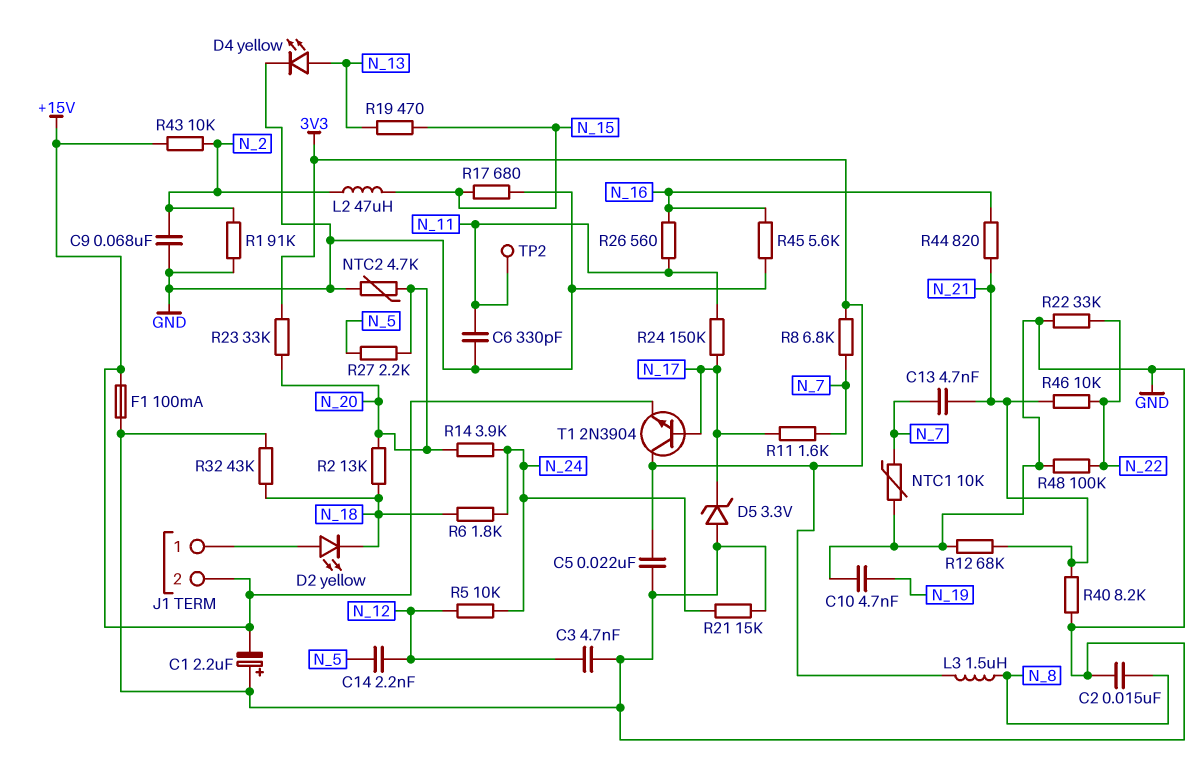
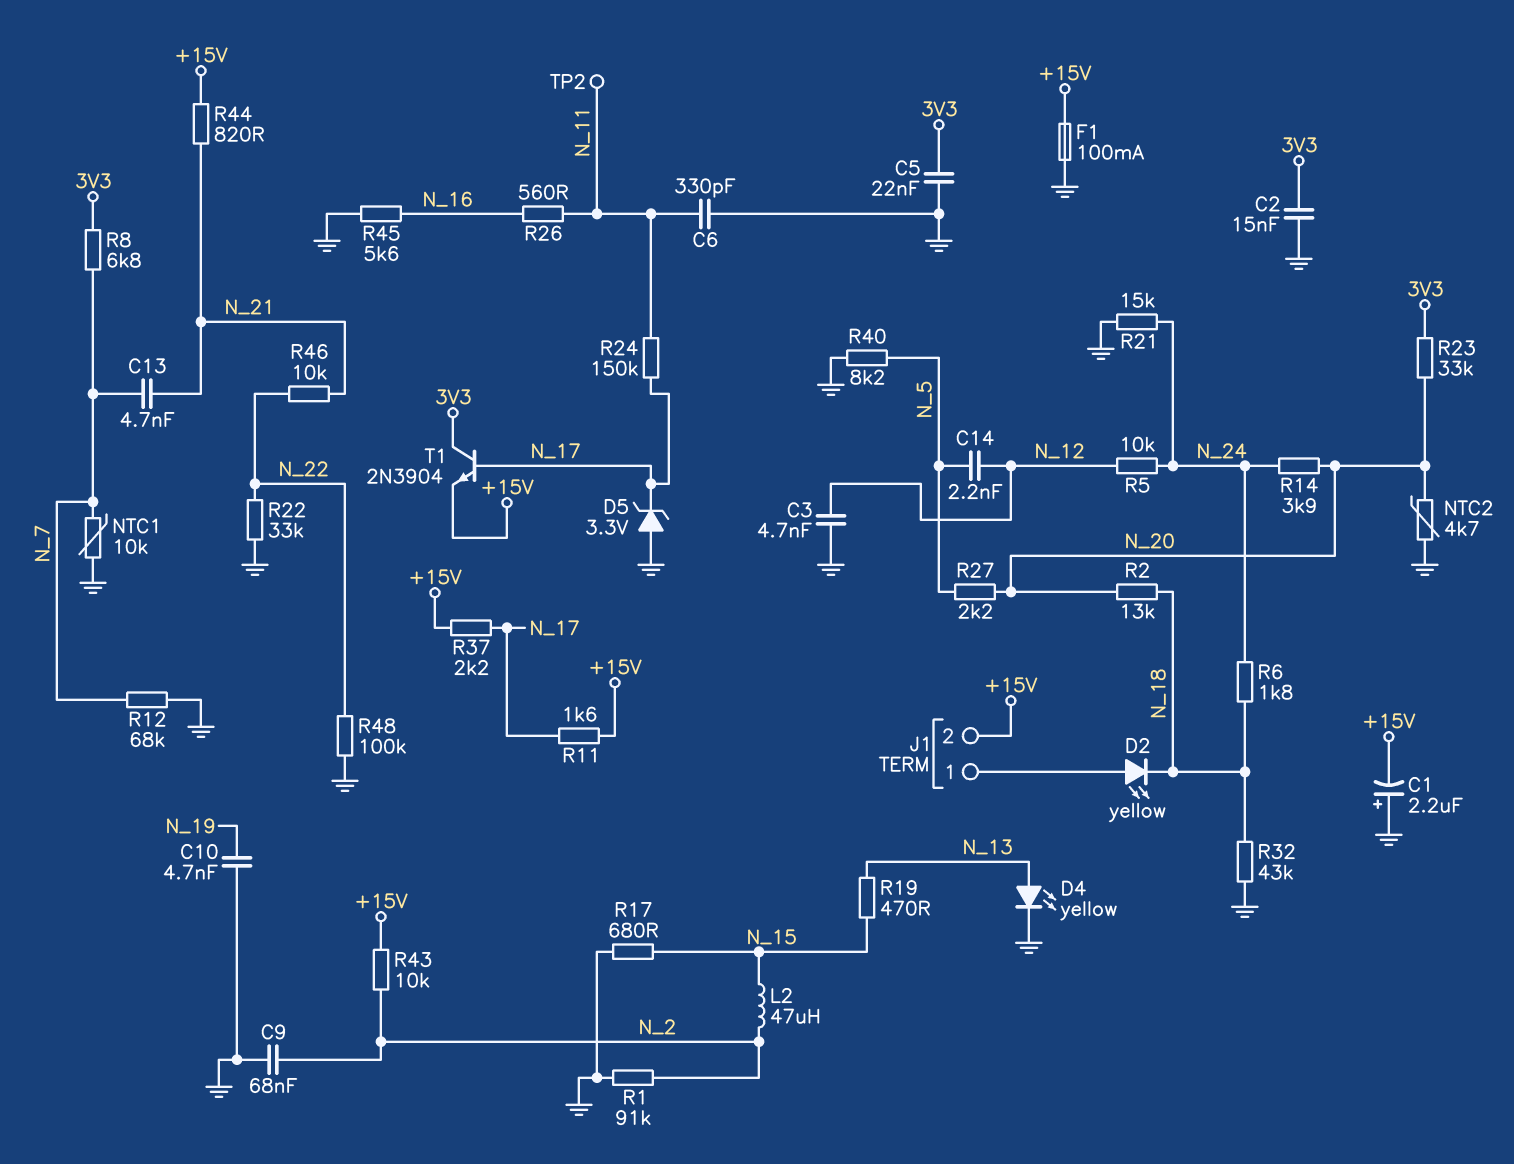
C2: 15nF (GND, N_8) -> 15nF (3V3, GND)
L3: 1.5uH (3V3, N_8) -> none
R11: 1.6k (N_7, N_17) -> 1.6k (+15V, N_17)
R12: 68k (GND, N_21) -> 68k (GND, N_7)
R37: none -> 2.2k (+15V, N_17)
R40: 8.2k (GND, N_21) -> 8.2k (GND, N_5)
R44: 820 (N_16, N_21) -> 820 (+15V, N_21)

